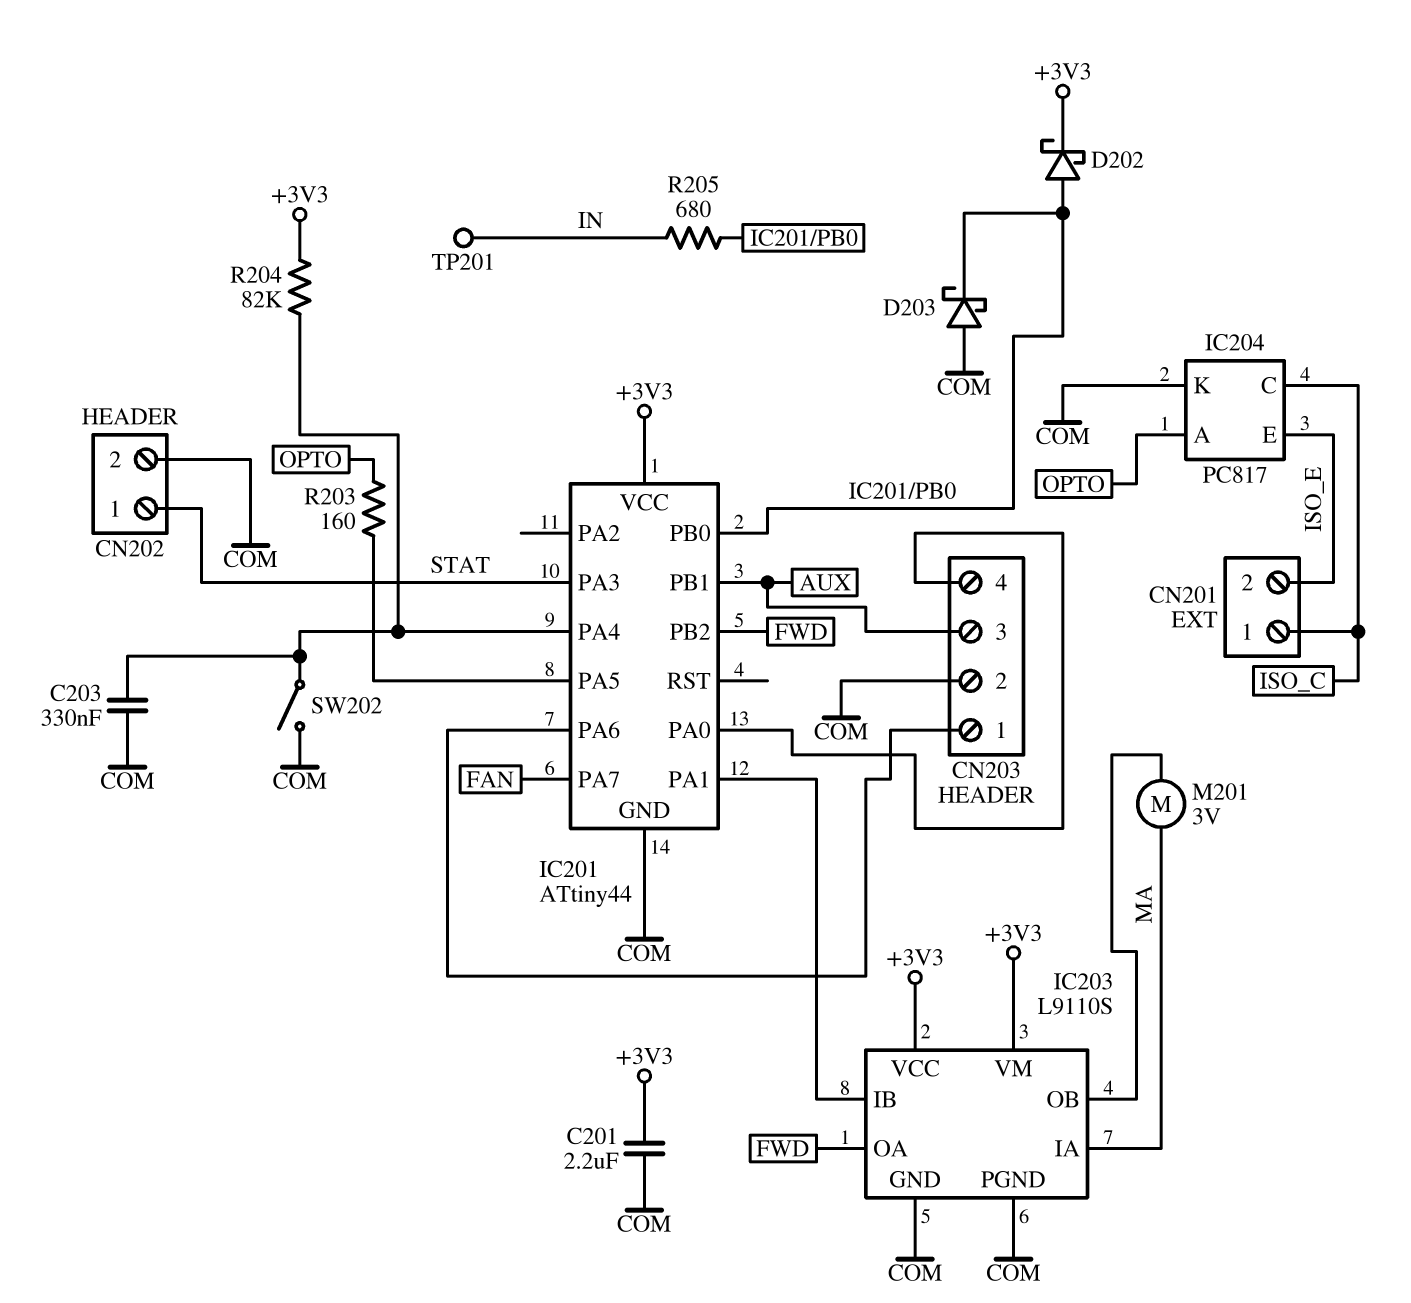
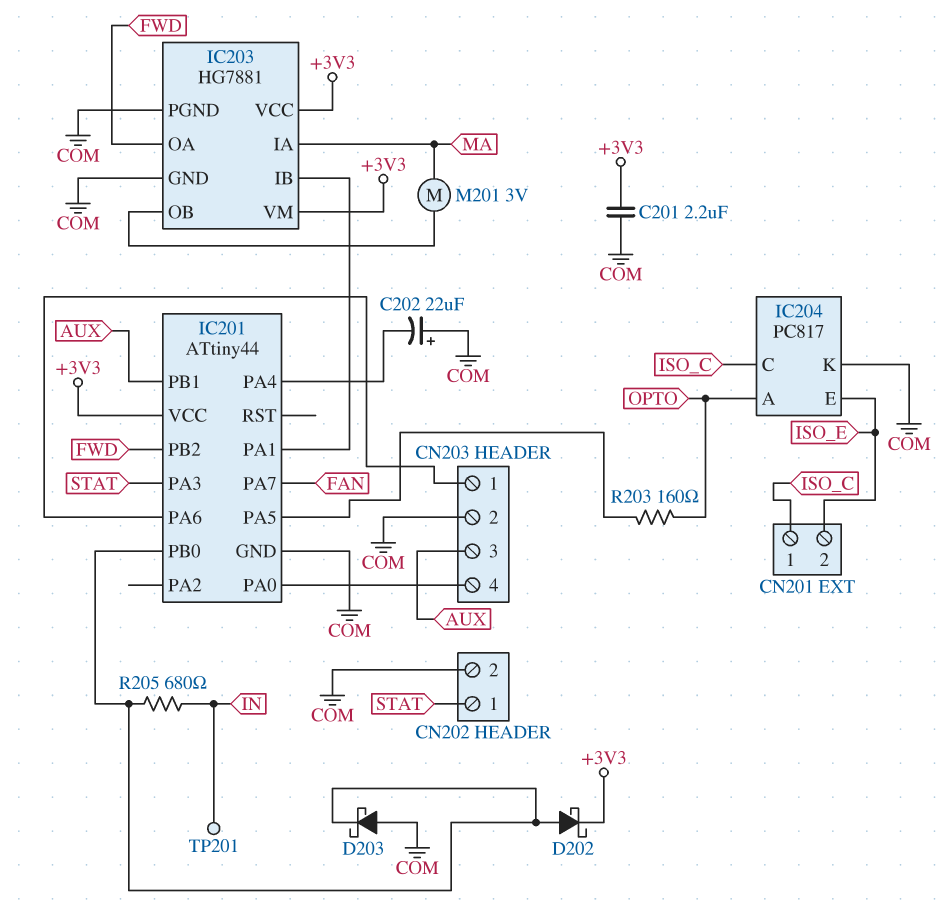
C202: none -> 22uF (plus COM, minus IC201/PA4)
C203: 330nF (COM, IC201/PA4) -> none
IC203: L9110S -> HG7881
R204: 82k (+3V3, IC201/PA4) -> none
SW202: switch (COM, IC201/PA4) -> none

